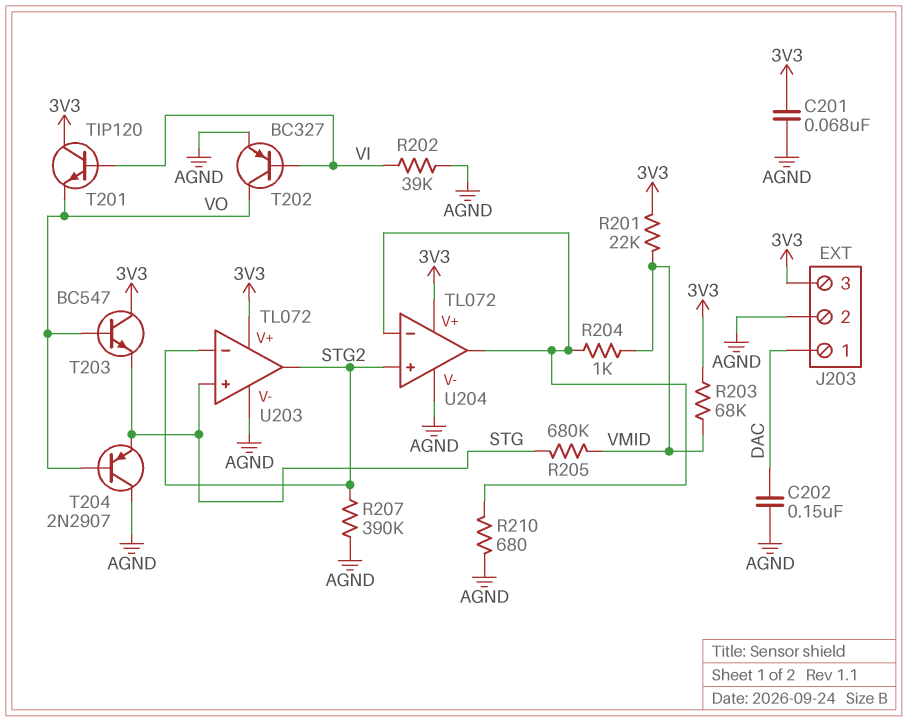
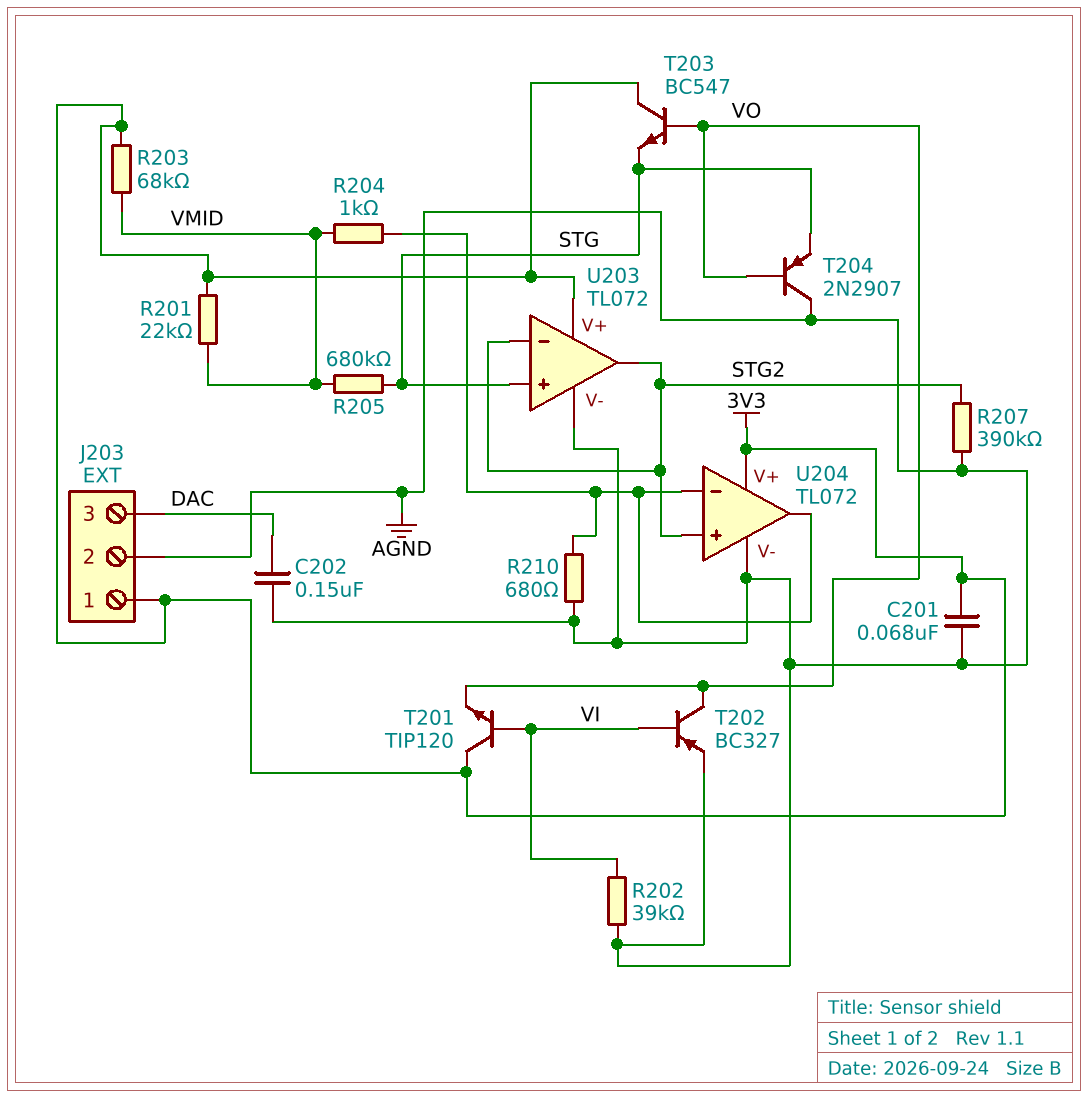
J203 pin 1: DAC -> 3V3
J203 pin 3: 3V3 -> DAC

